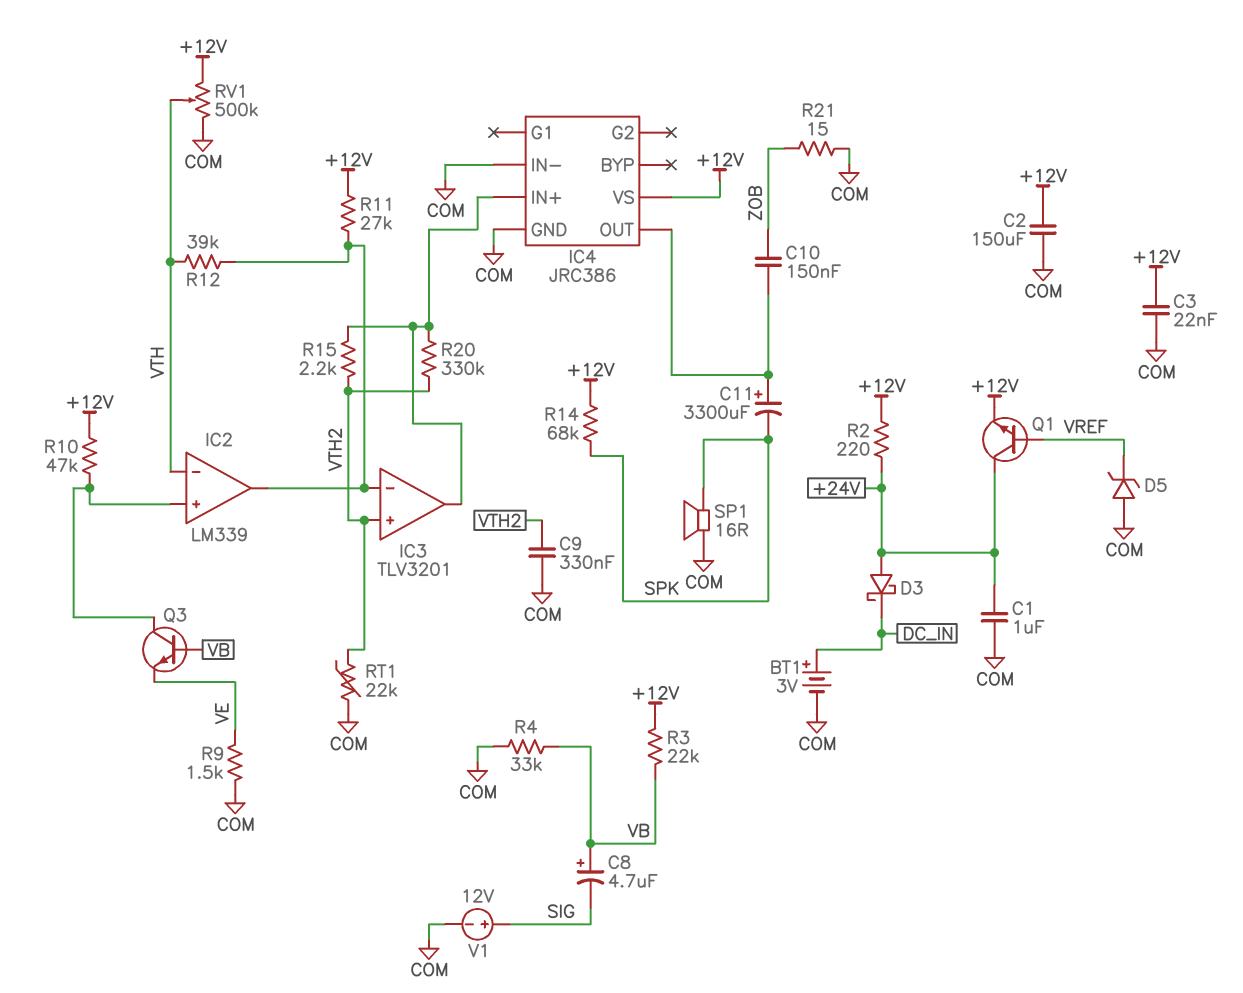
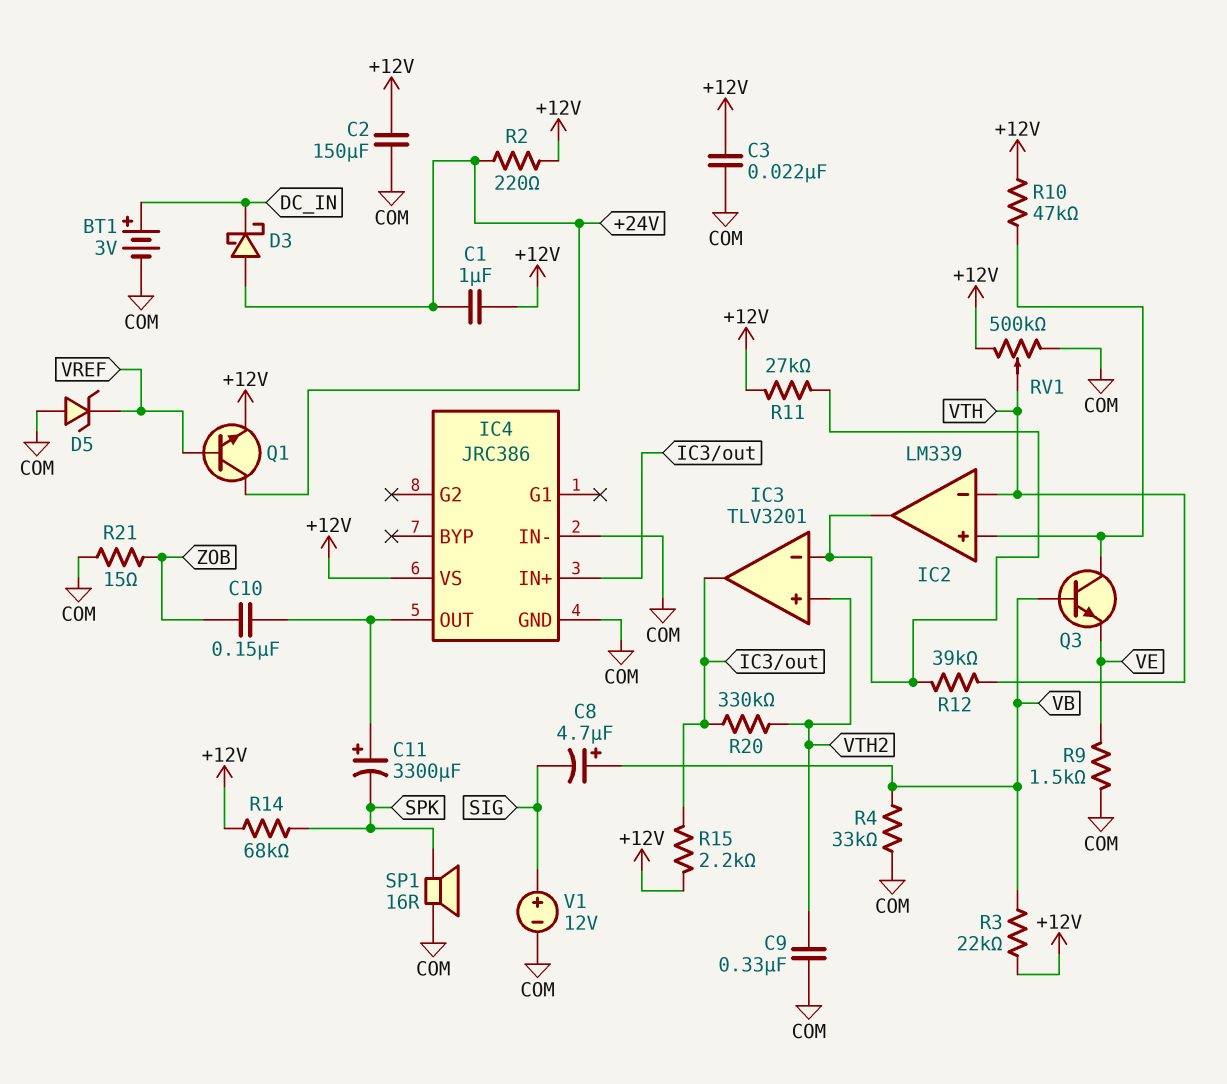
C1: 1uF (+24V, COM) -> 1uF (+12V, +24V)
R15: 2.2k (IC3/out, VTH2) -> 2.2k (+12V, IC3/out)
RT1: 22k (COM, VTH2) -> none

